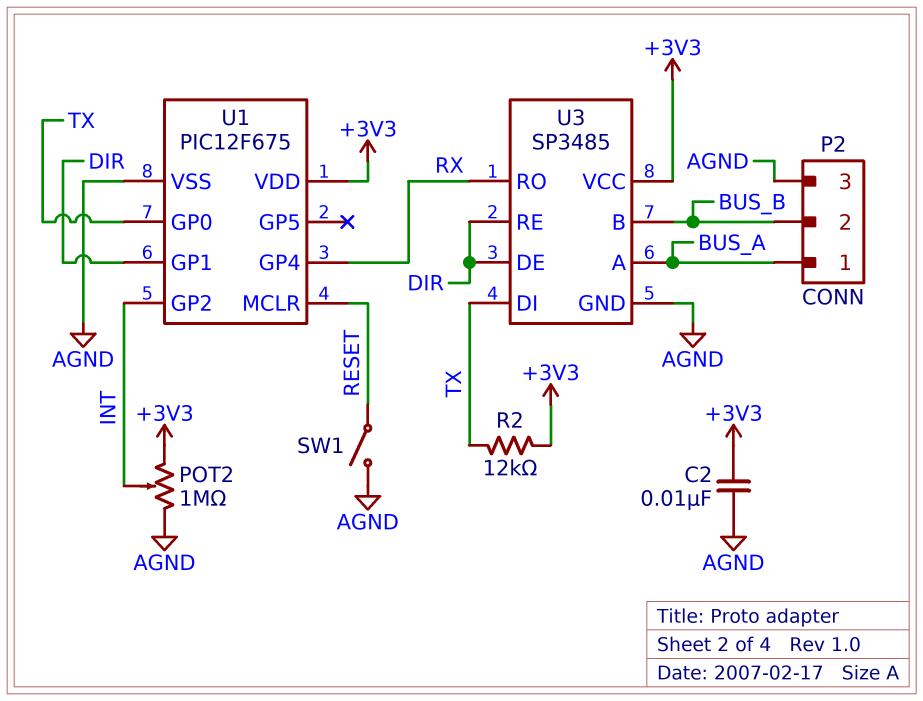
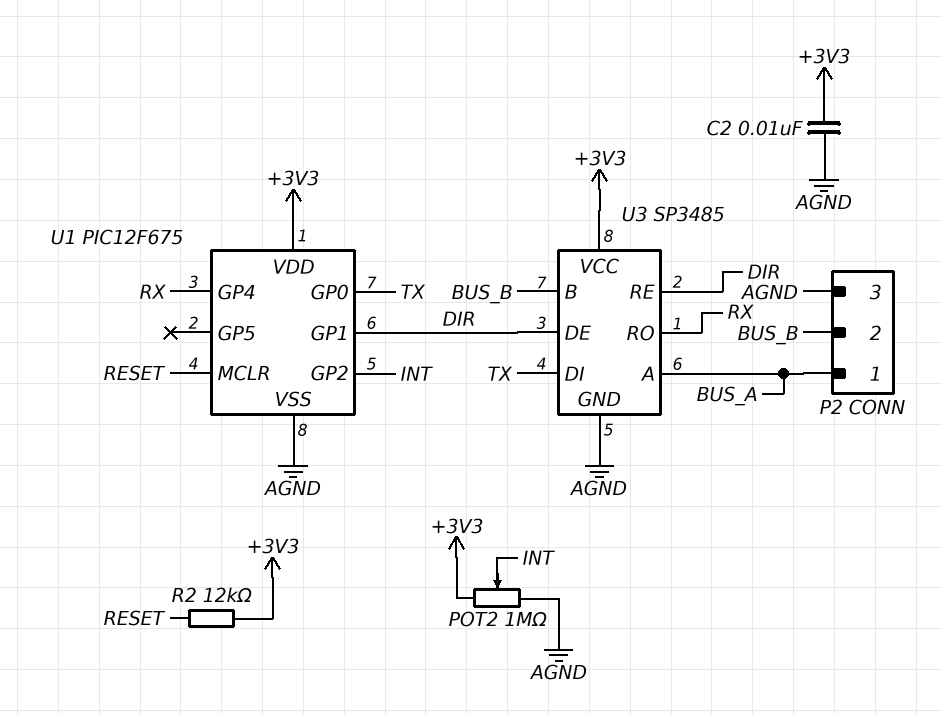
R2: 12k (+3V3, TX) -> 12k (+3V3, RESET)
SW1: switch (AGND, RESET) -> none

